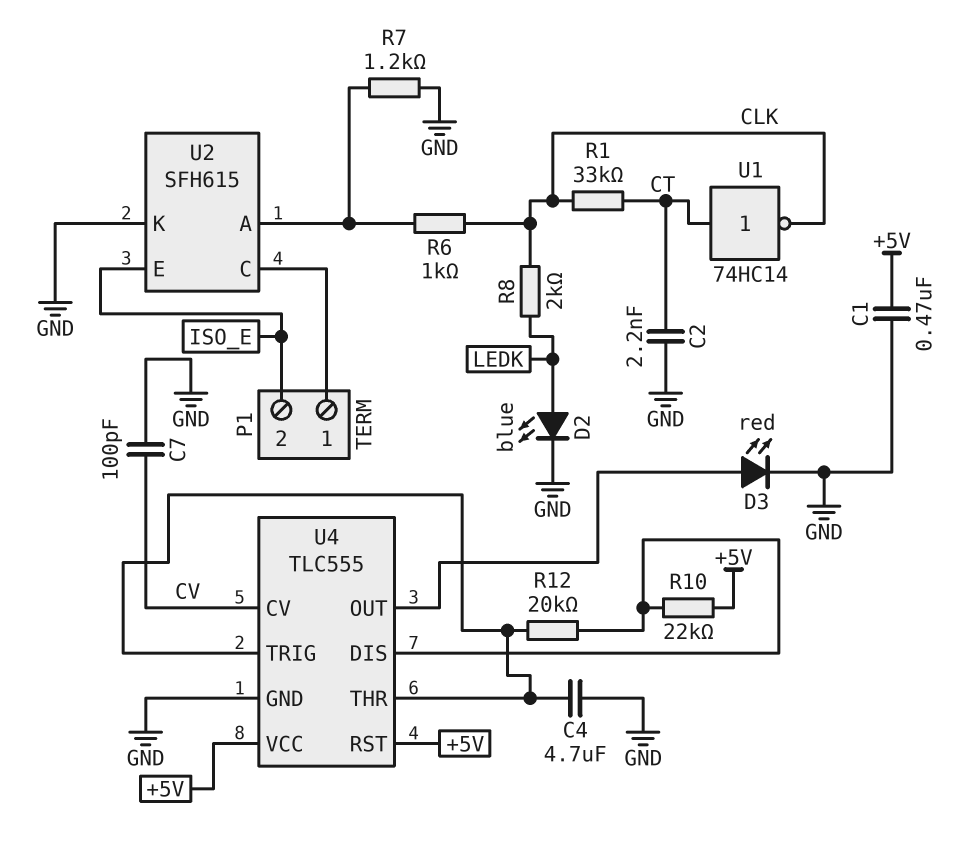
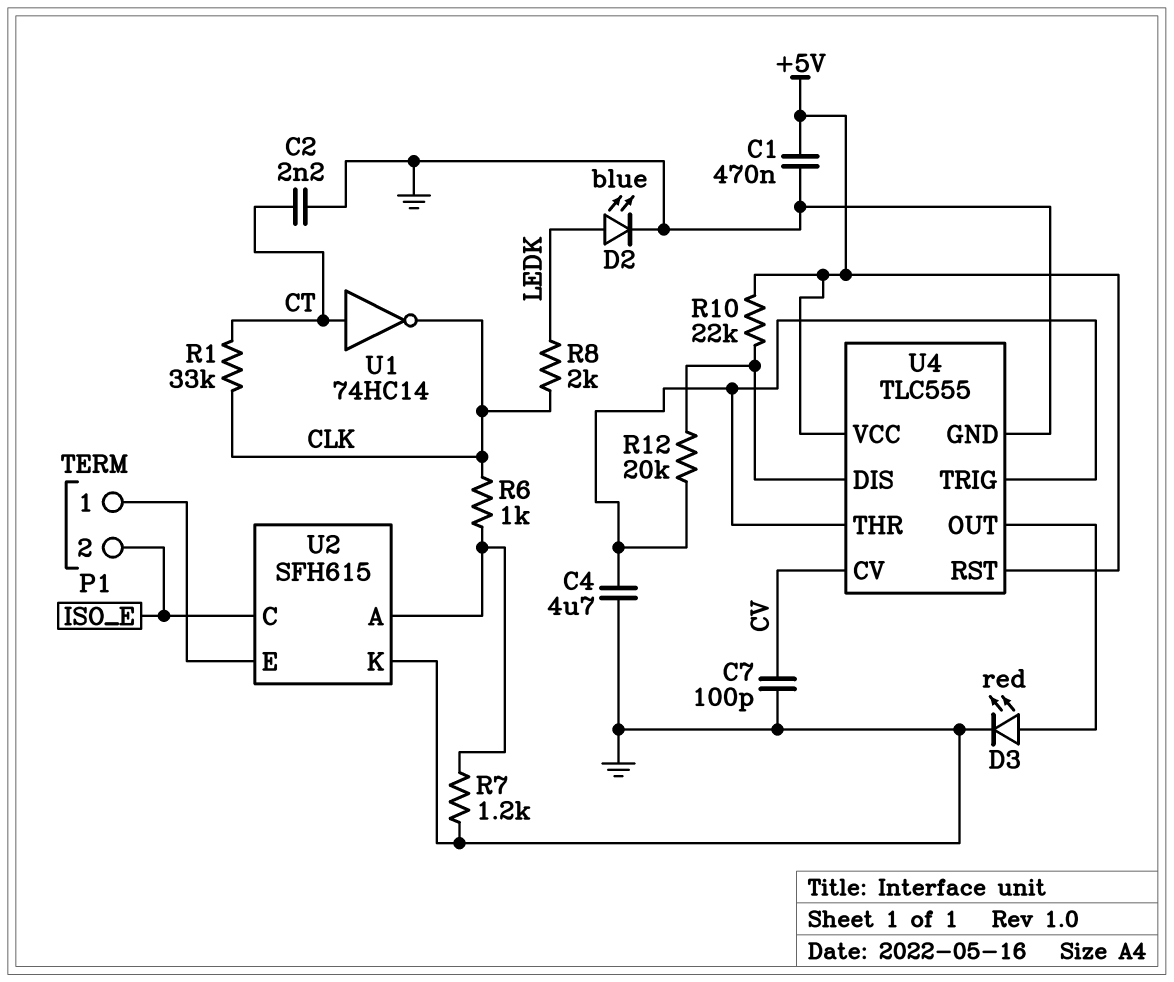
U2 pin C: P1/1 -> ISO_E
U2 pin E: ISO_E -> P1/1

